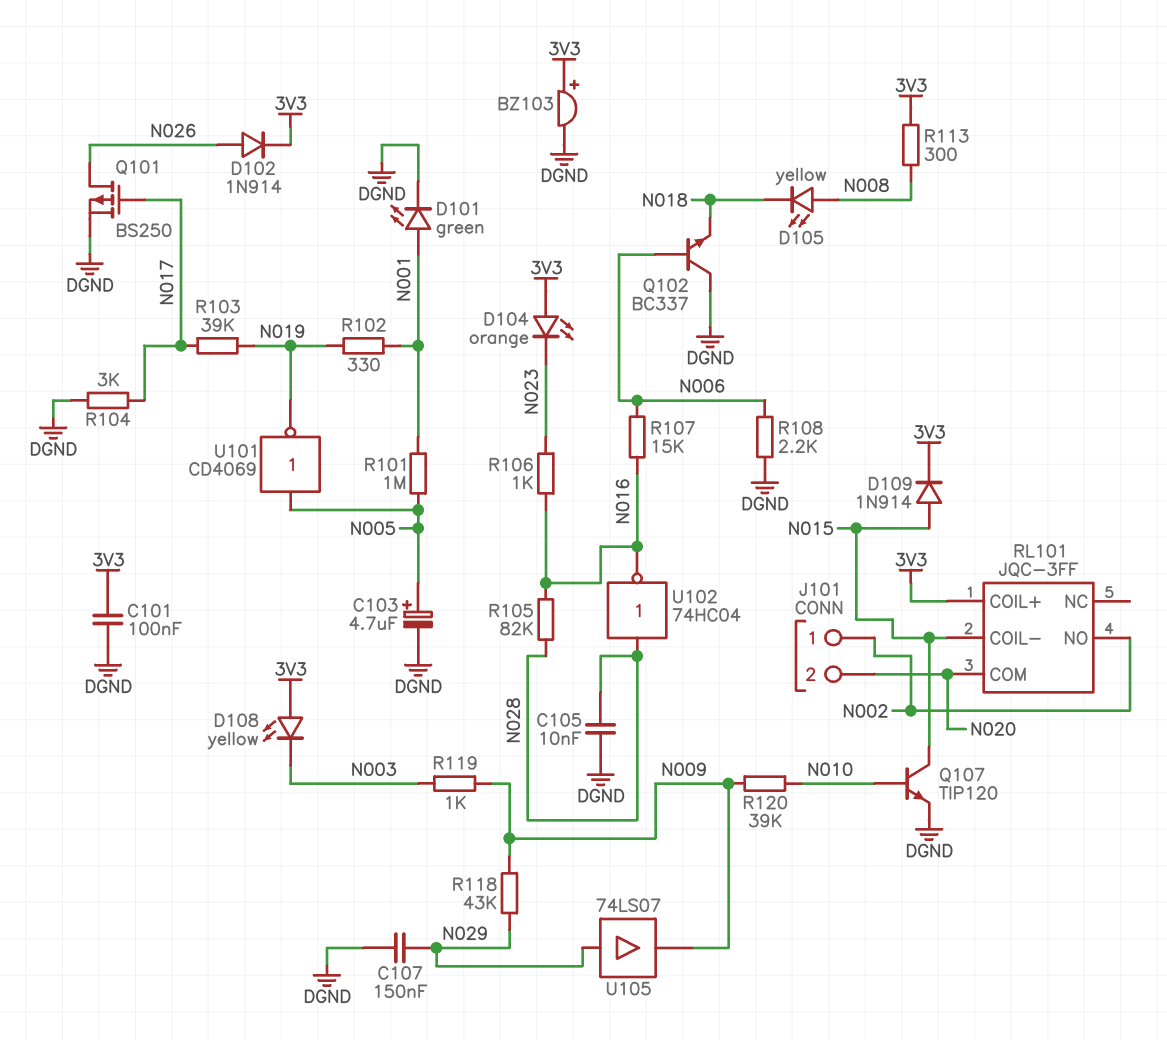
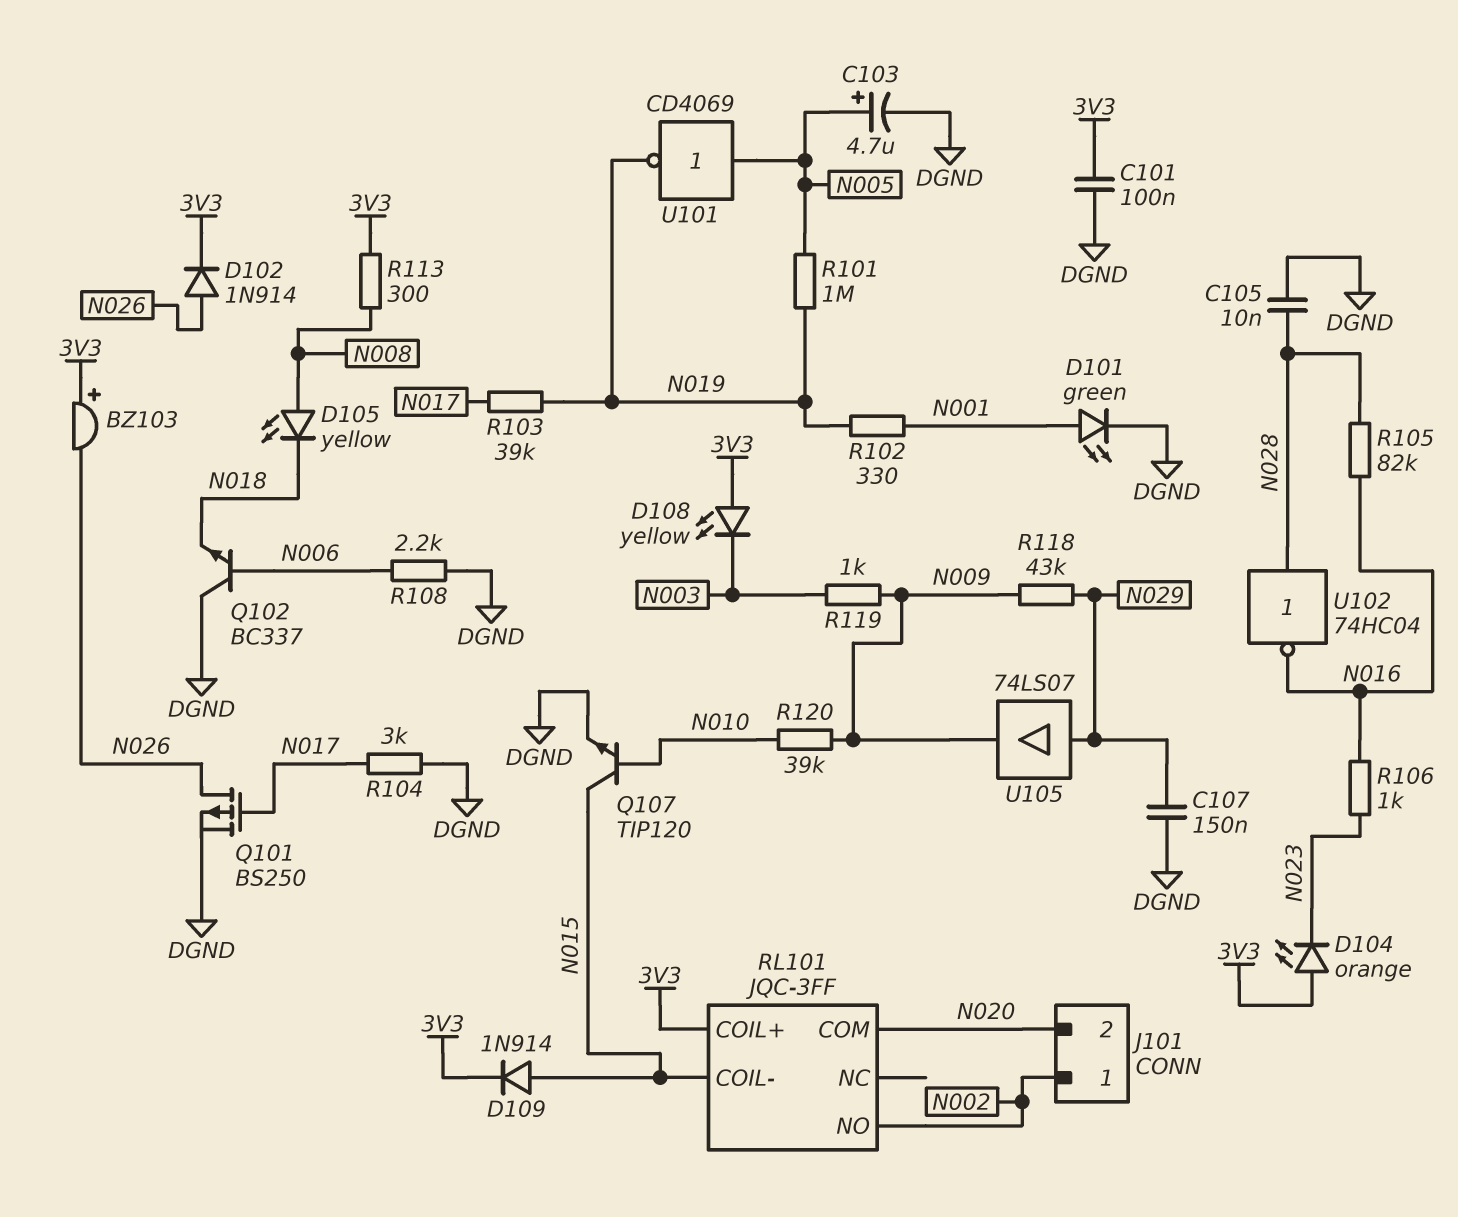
BZ103: buzzer (plus 3V3, minus DGND) -> buzzer (plus 3V3, minus N026)
R101: 1M (N001, N005) -> 1M (N005, N019)
R107: 15k (N006, N016) -> none

